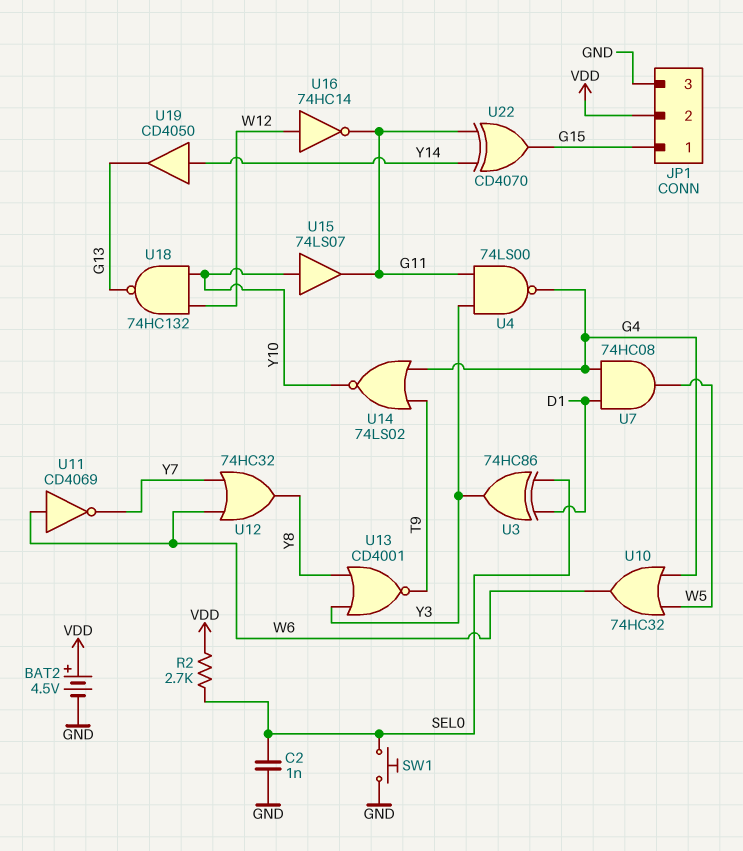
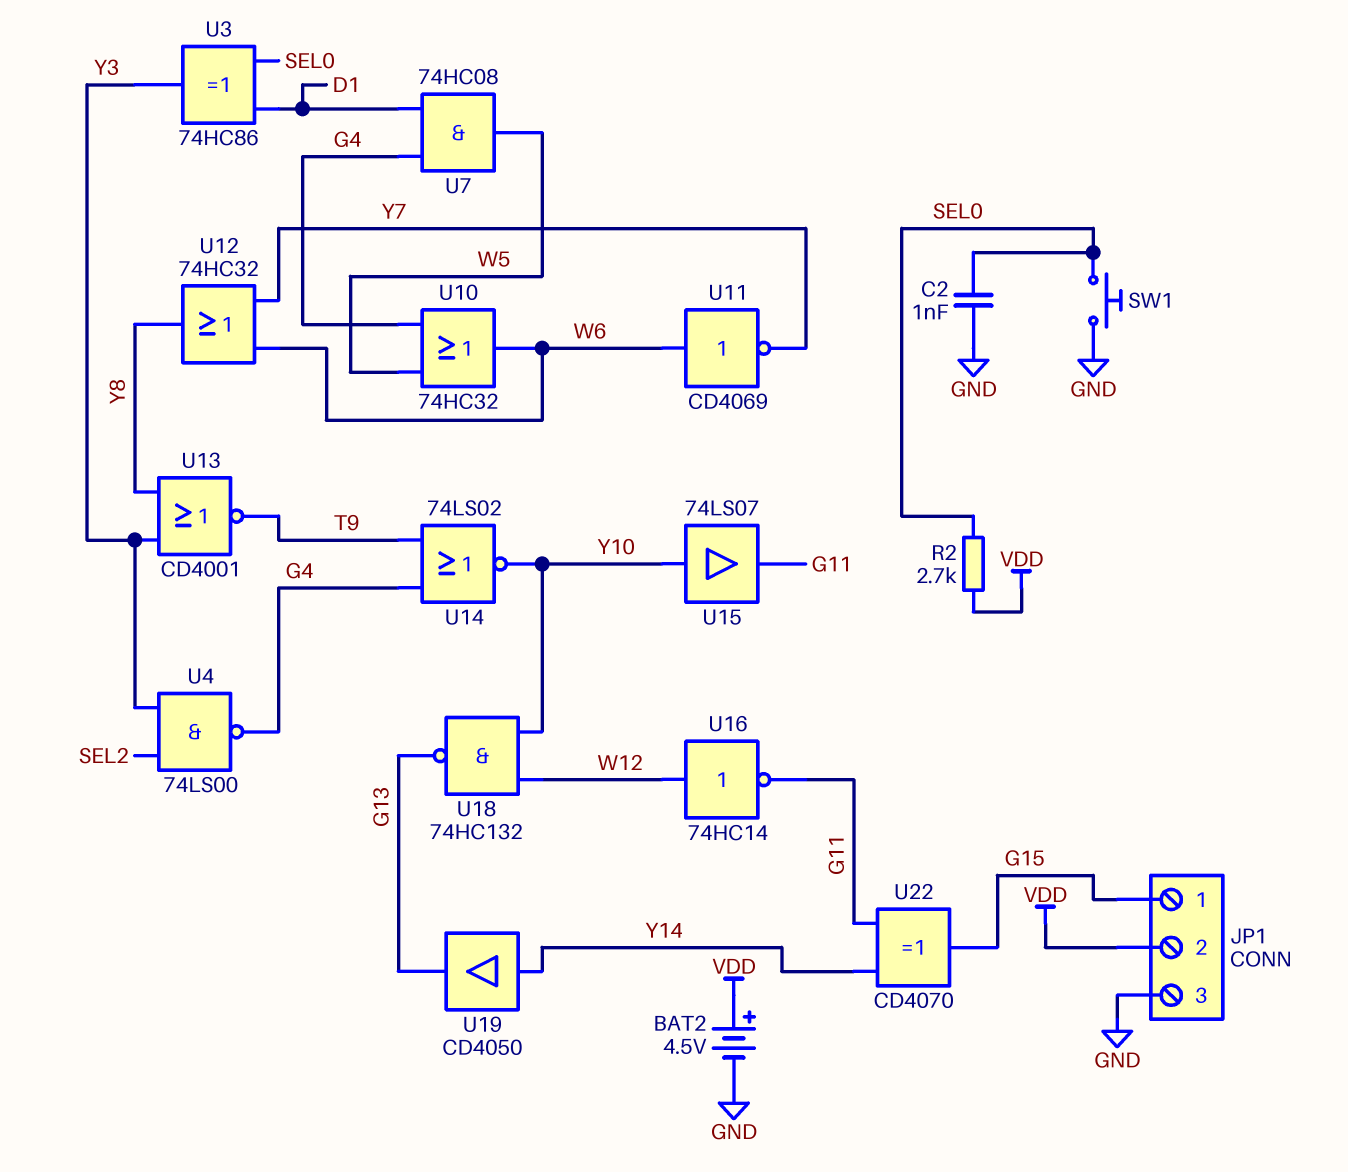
U4: NAND 74LS00 (in G11, in Y3, out G4) -> NAND 74LS00 (in SEL2, in Y3, out G4)

